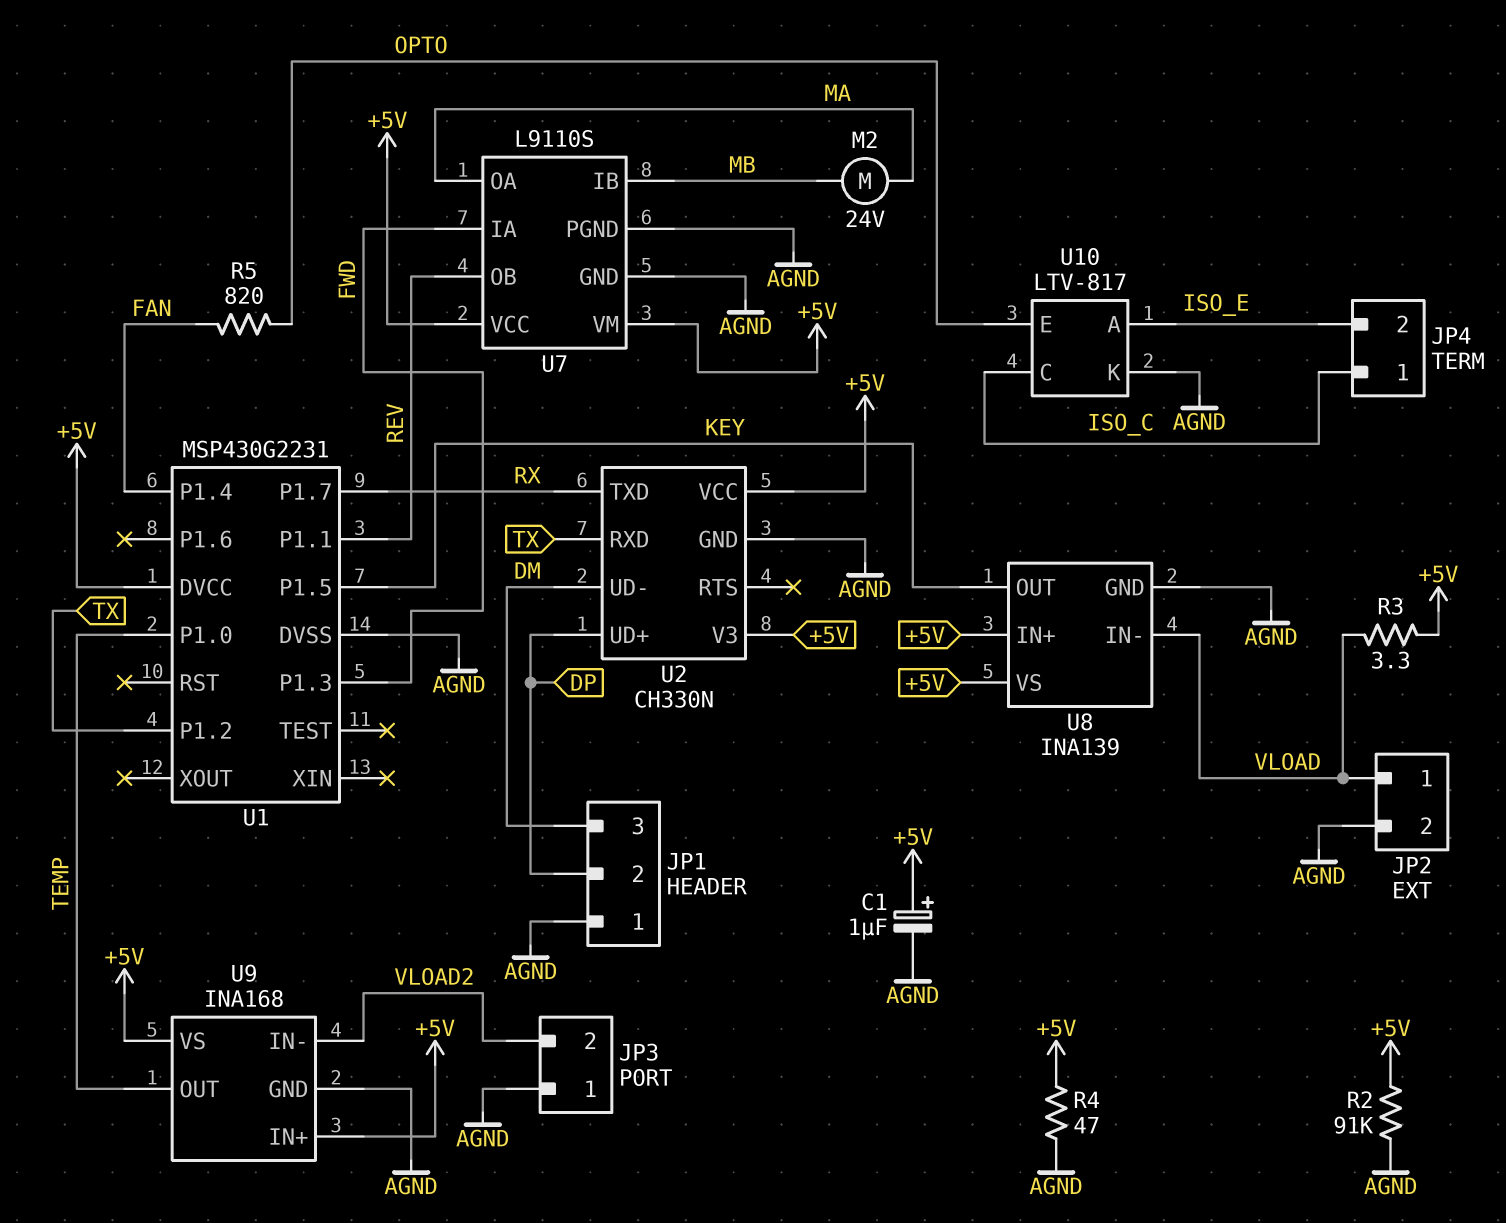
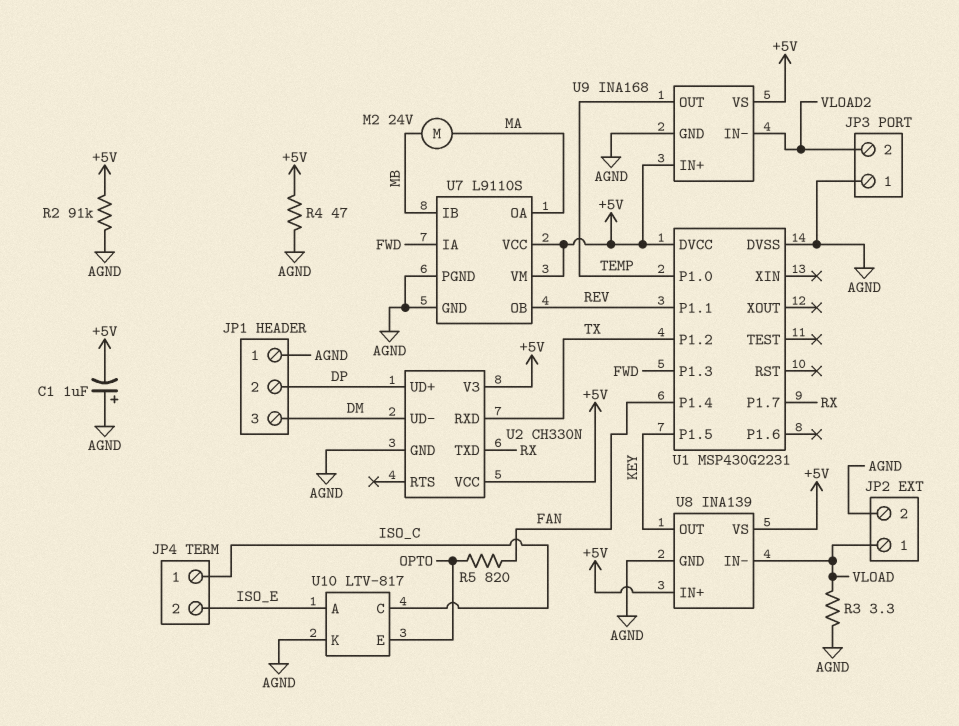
C1: 1uF (plus +5V, minus AGND) -> 1uF (plus AGND, minus +5V)
R3: 3.3 (+5V, VLOAD) -> 3.3 (AGND, VLOAD)

